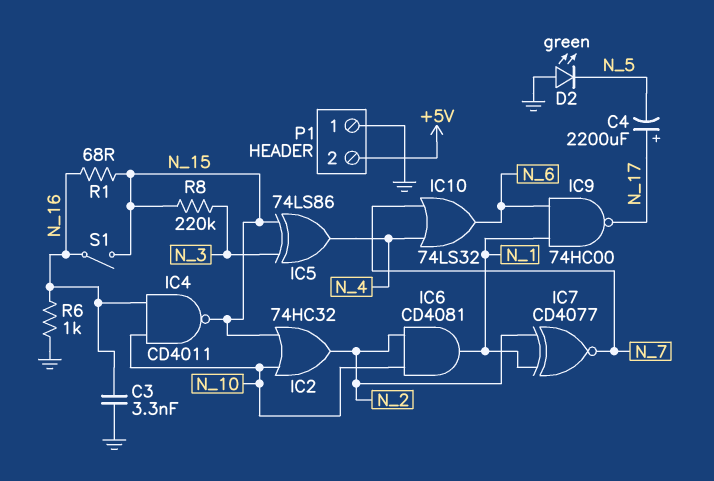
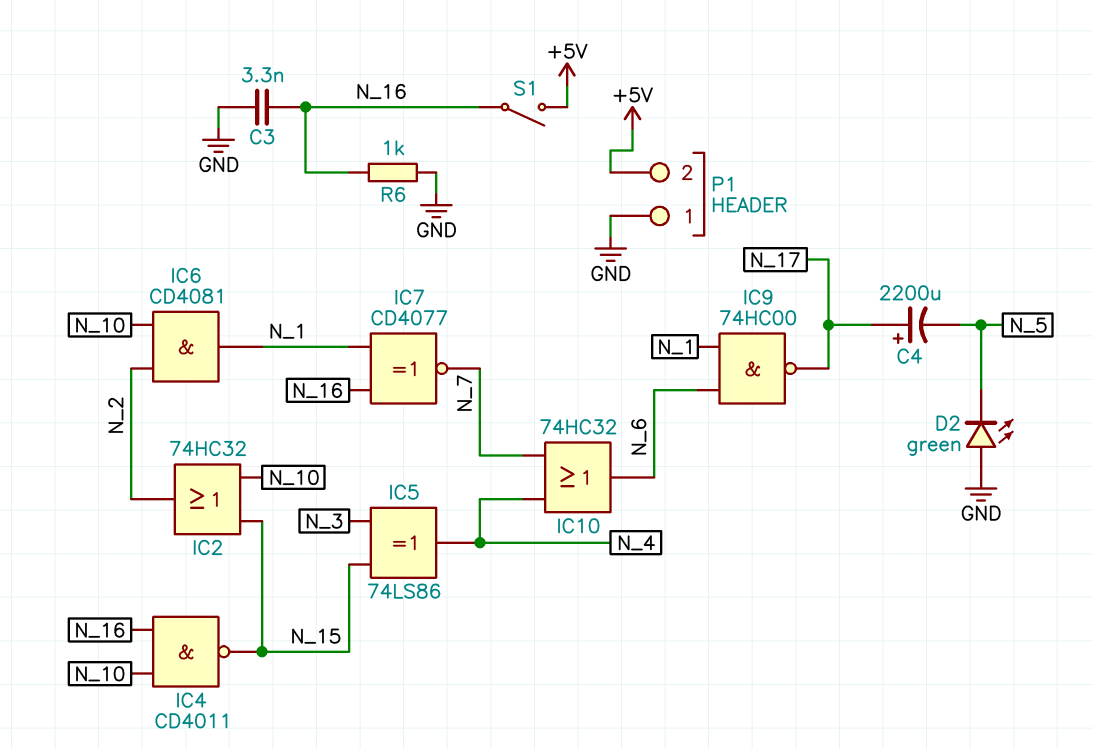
IC7: XNOR CD4077 (in N_1, in N_2, out N_7) -> XNOR CD4077 (in N_1, in N_16, out N_7)
IC10: OR 74LS32 (in N_4, in N_7, out N_6) -> OR 74HC32 (in N_4, in N_7, out N_6)
R1: 68 (N_15, N_16) -> none
R8: 220k (N_3, N_15) -> none
S1: switch (N_15, N_16) -> switch (+5V, N_16)

